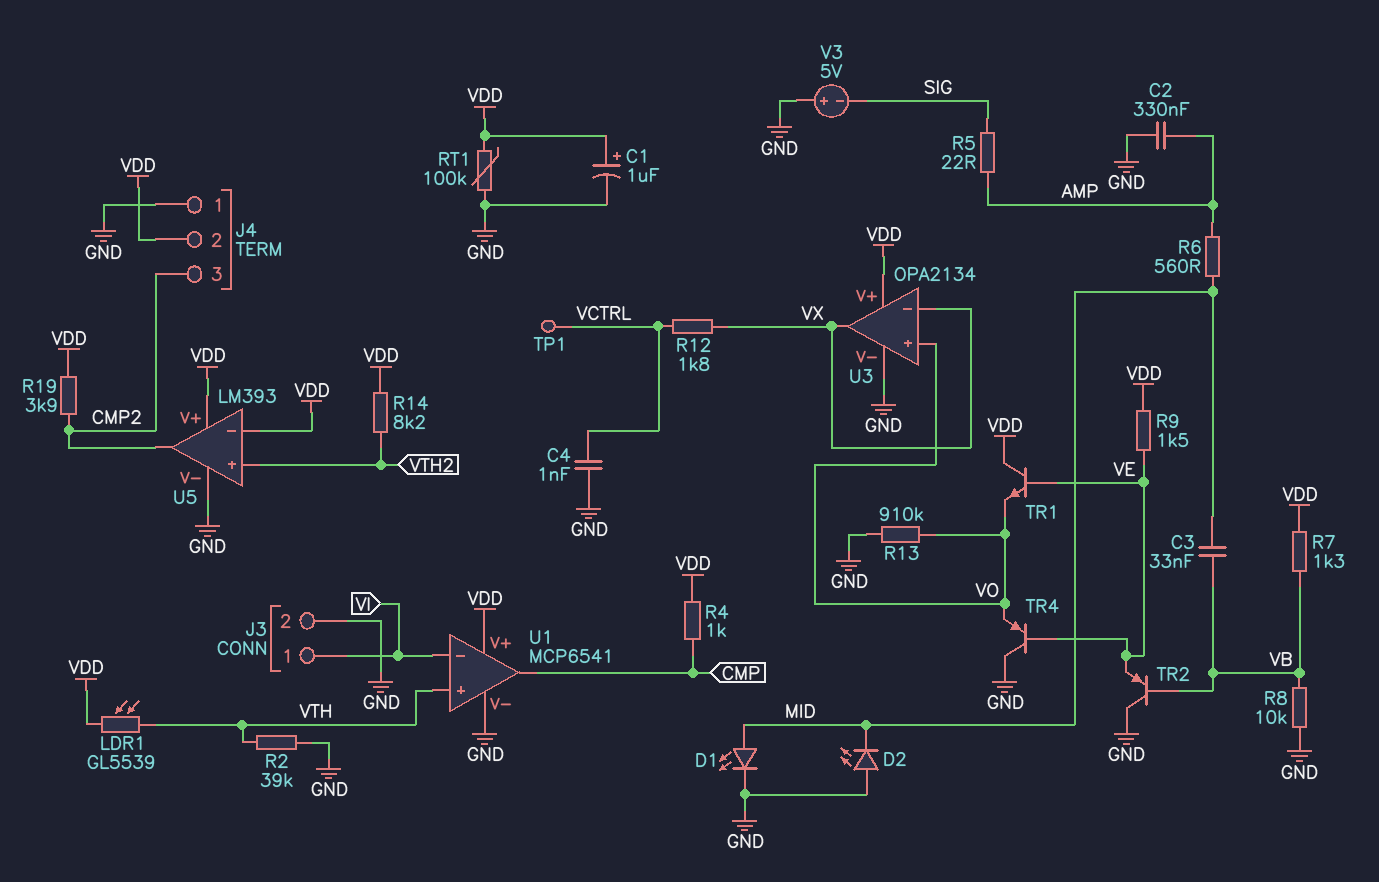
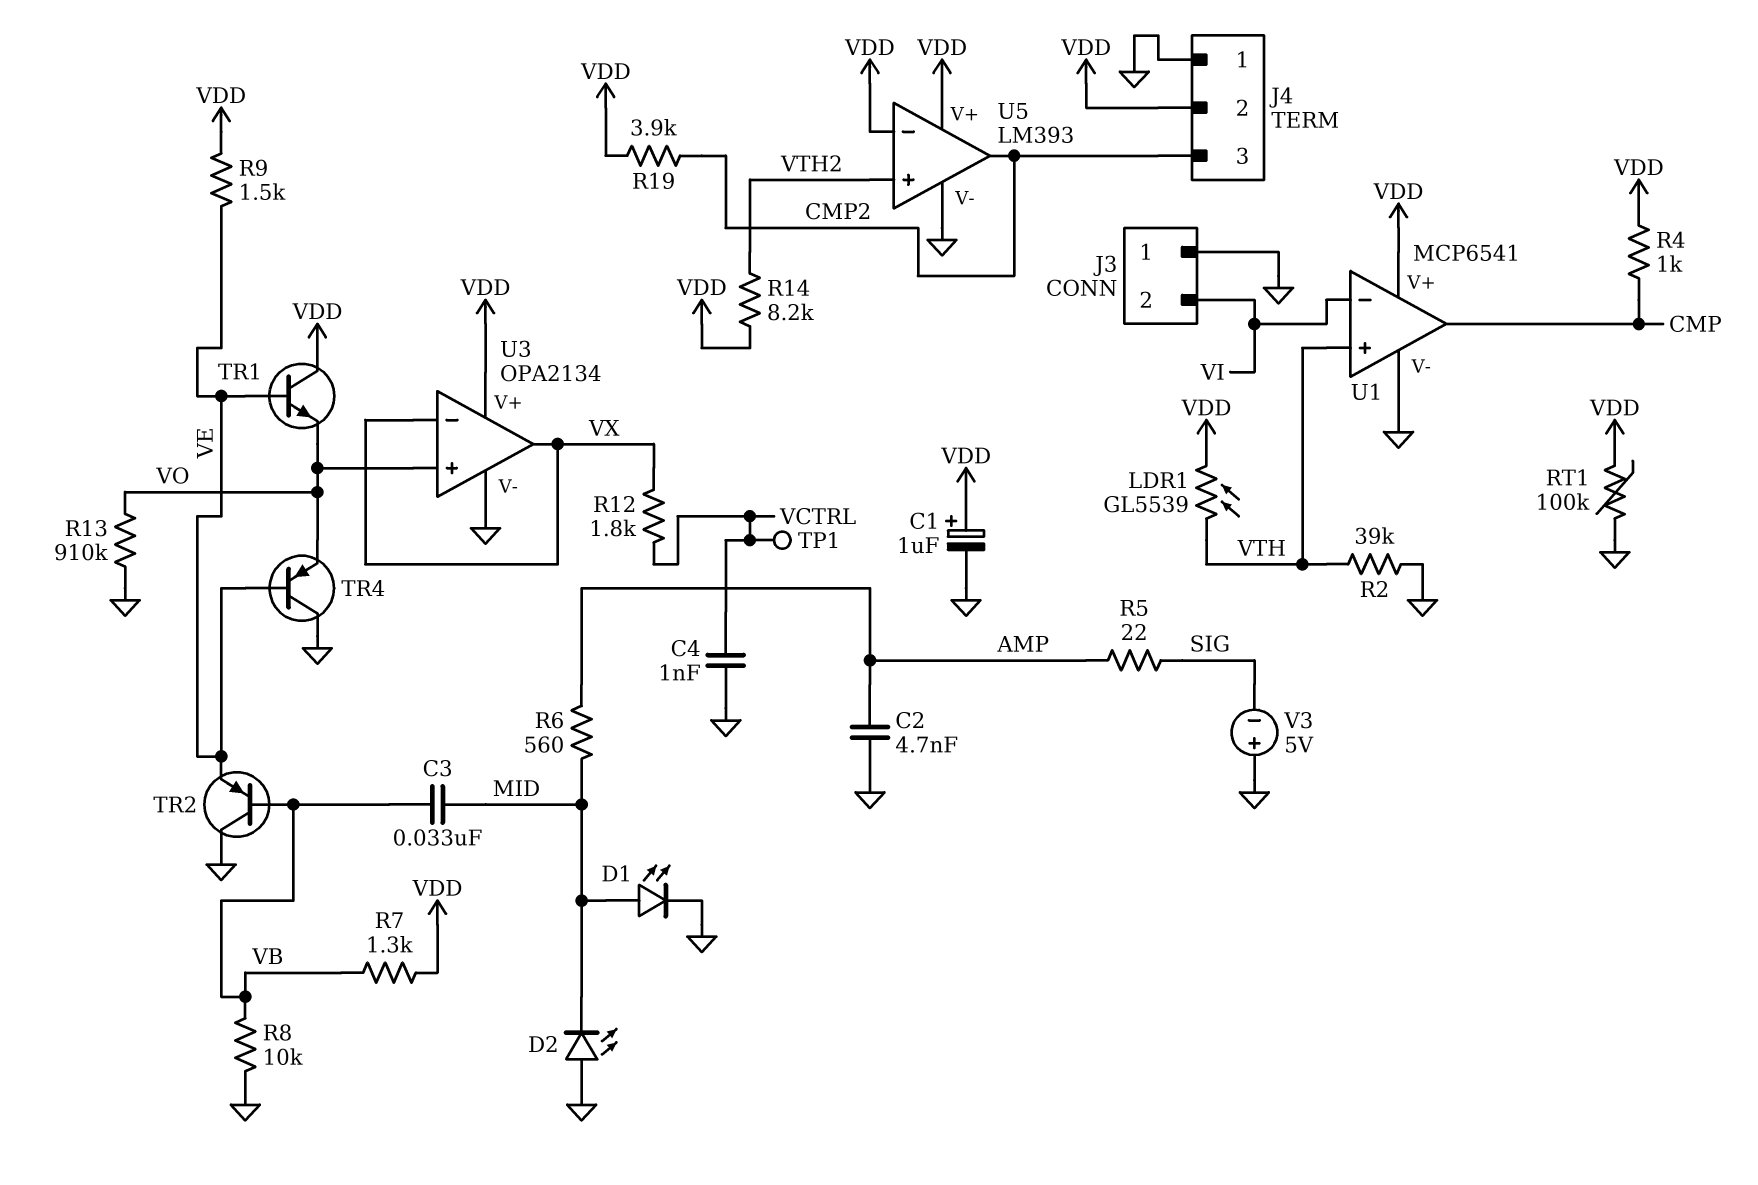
C2: 330nF (AMP, GND) -> 4.7nF (AMP, GND)
J3 pin 1: VI -> GND
J3 pin 2: GND -> VI

